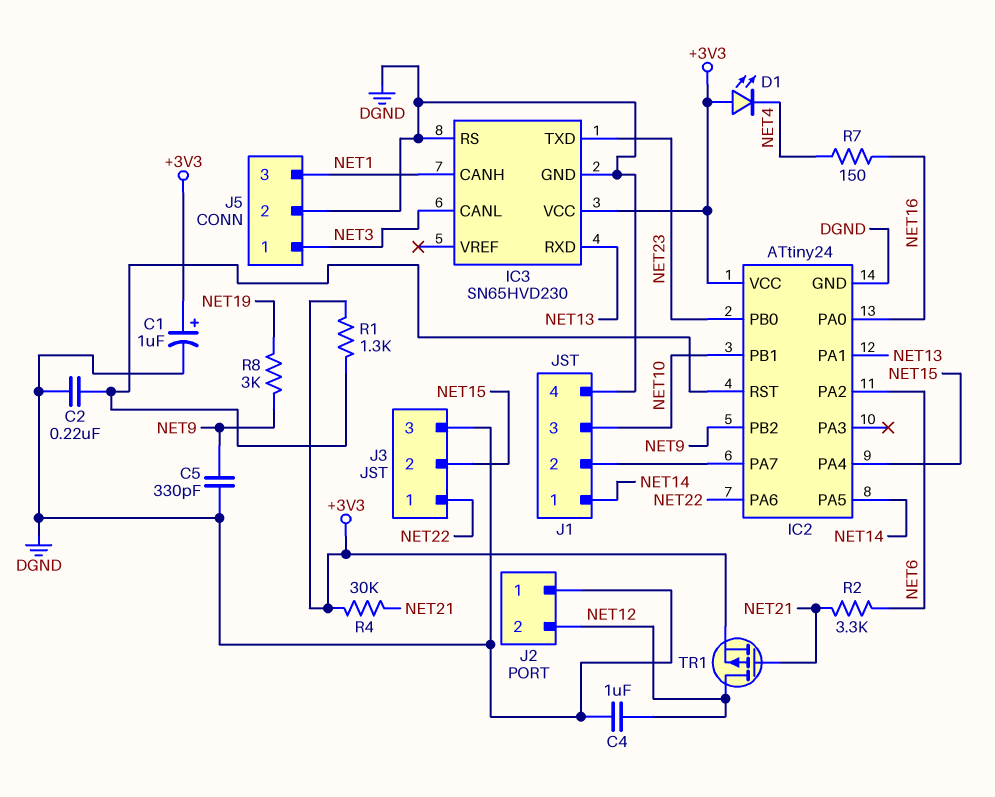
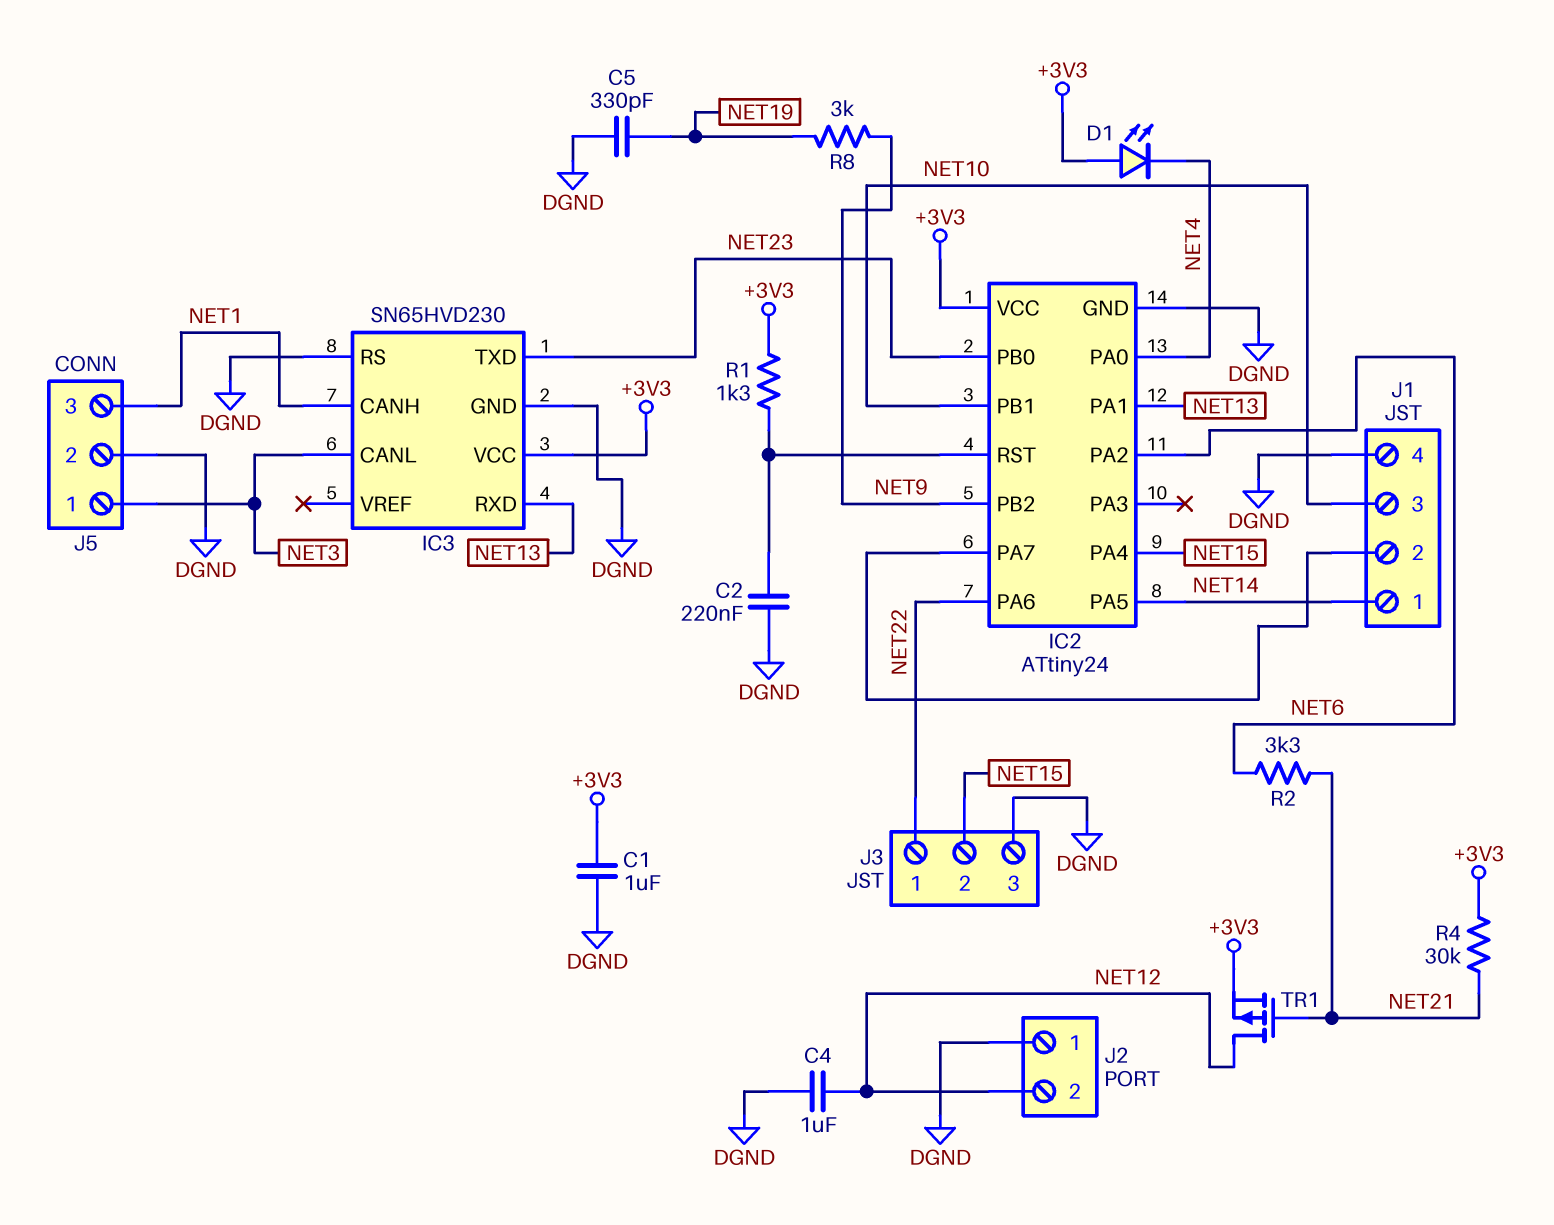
C1: 1uF (plus +3V3, minus DGND) -> 1uF (+3V3, DGND)
C5: 330pF (DGND, NET9) -> 330pF (DGND, NET19)
IC2 pin PA0: NET16 -> NET4
R7: 150 (NET4, NET16) -> none

